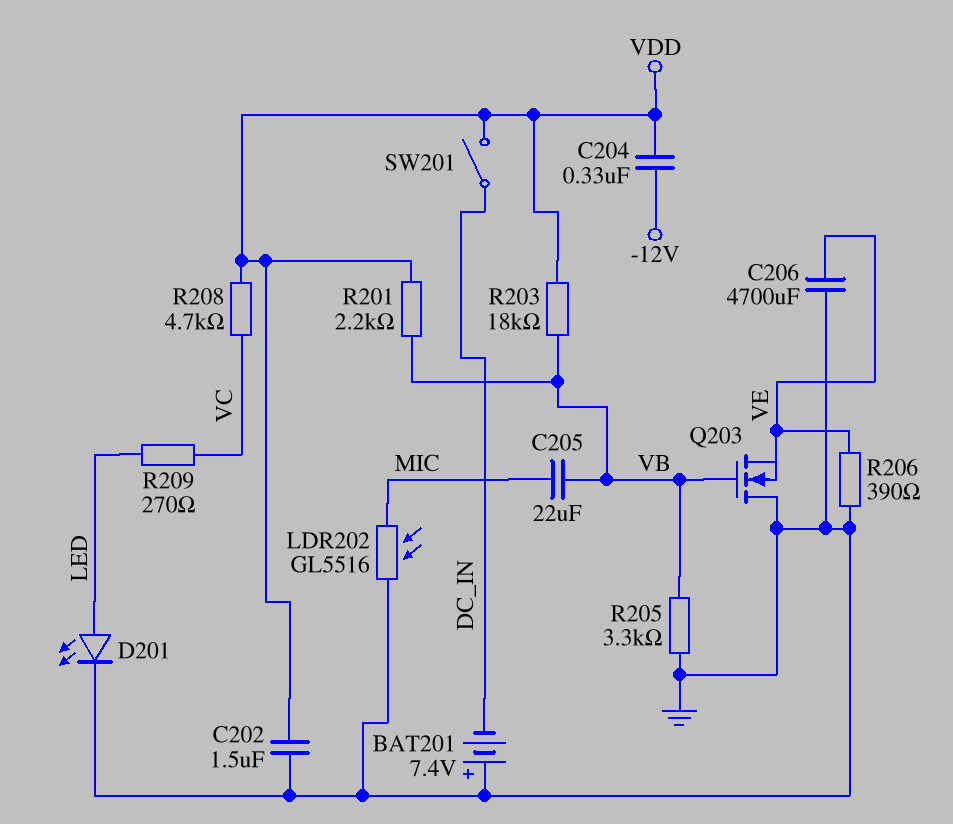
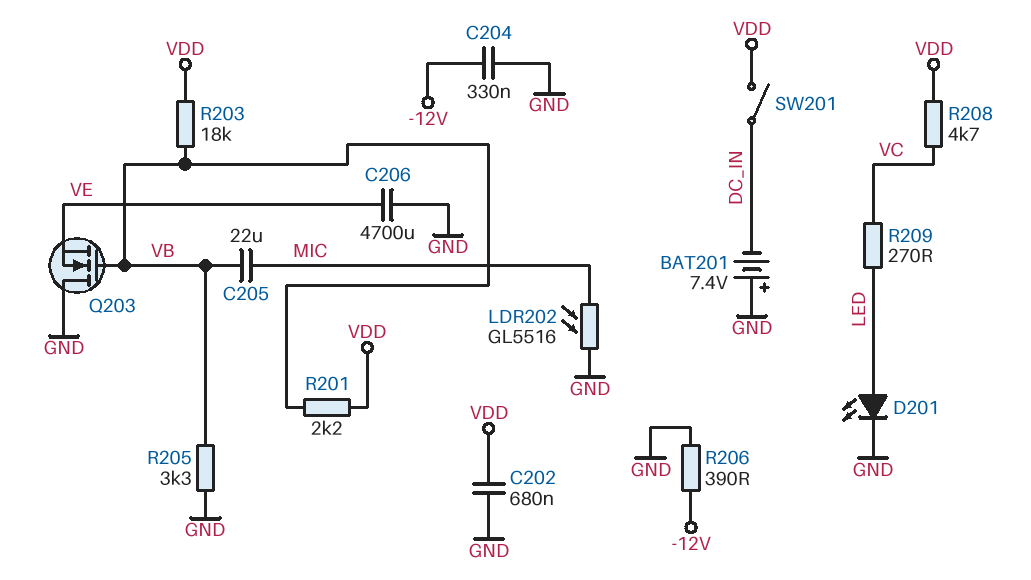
C202: 1.5uF (GND, VDD) -> 680nF (GND, VDD)
C204: 330nF (-12V, VDD) -> 330nF (-12V, GND)
R206: 390 (GND, VE) -> 390 (-12V, GND)

